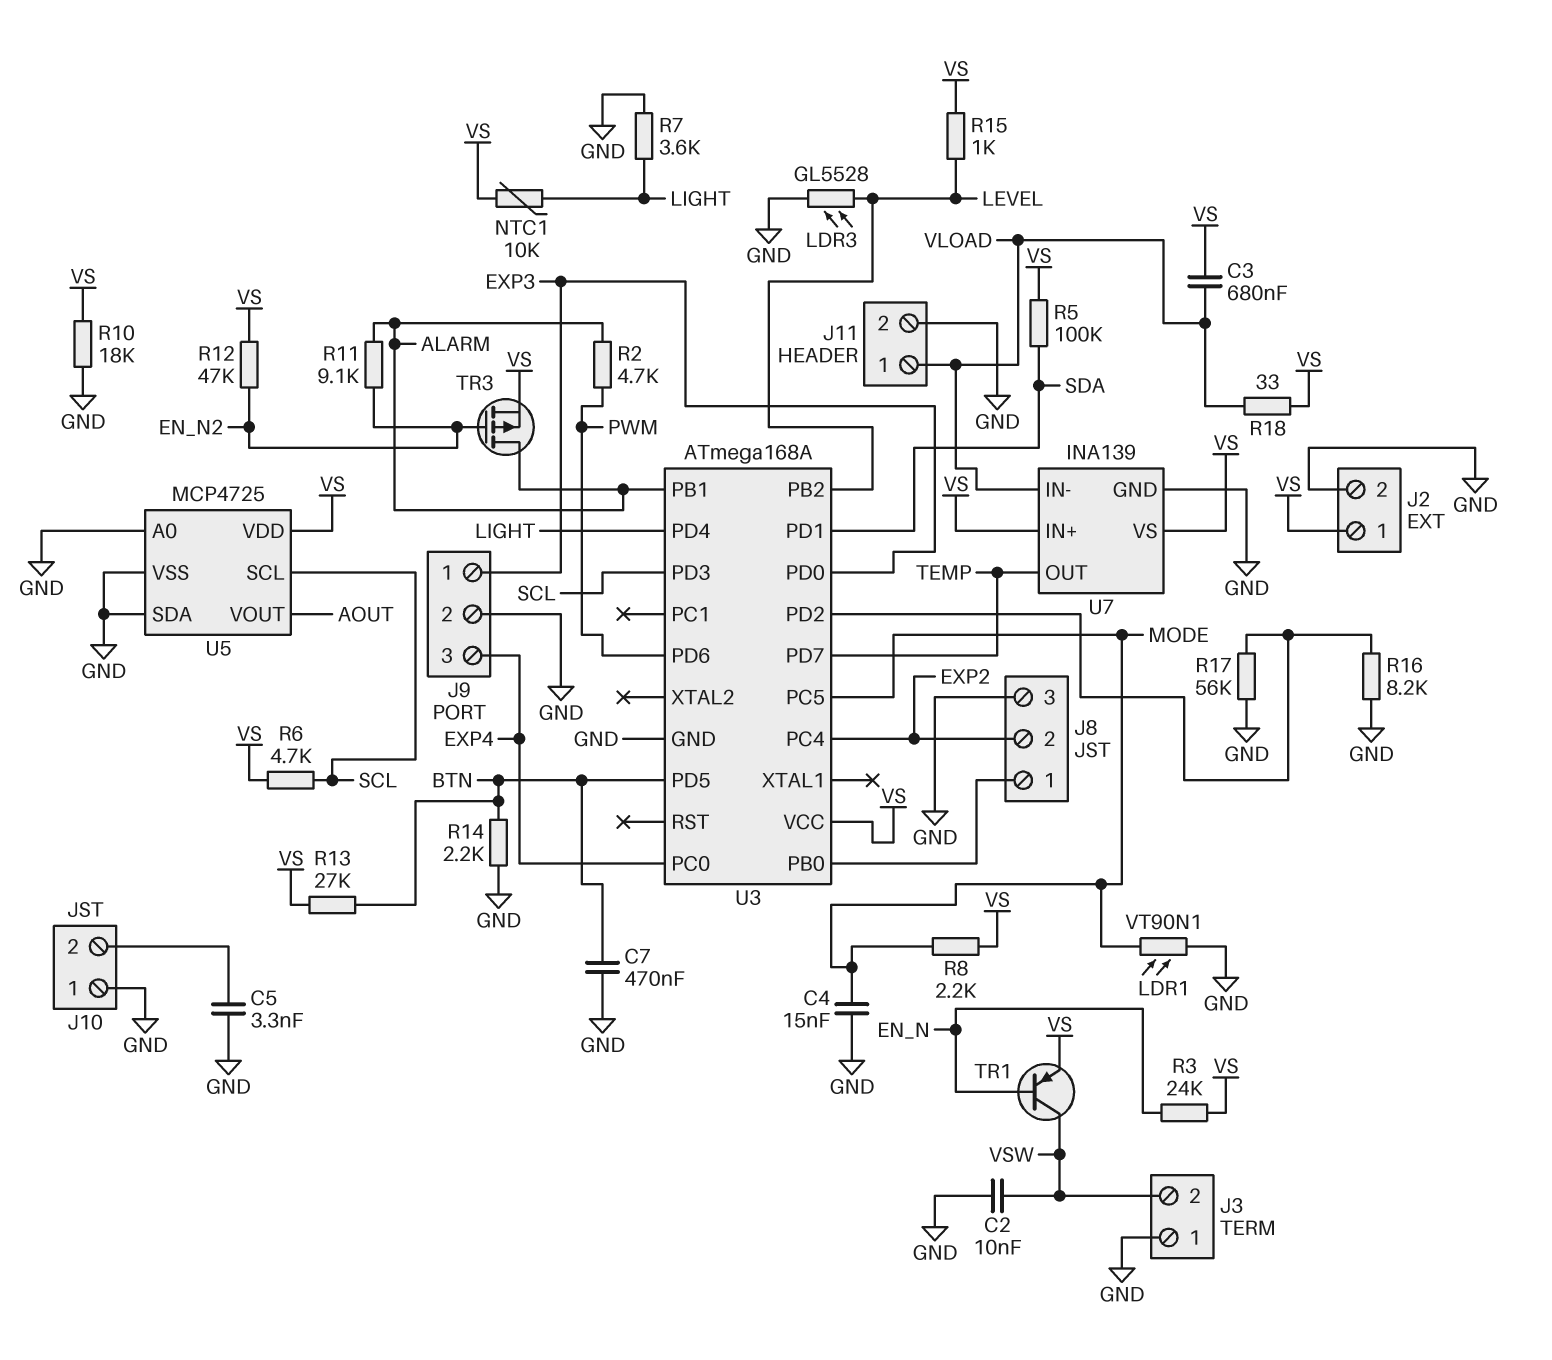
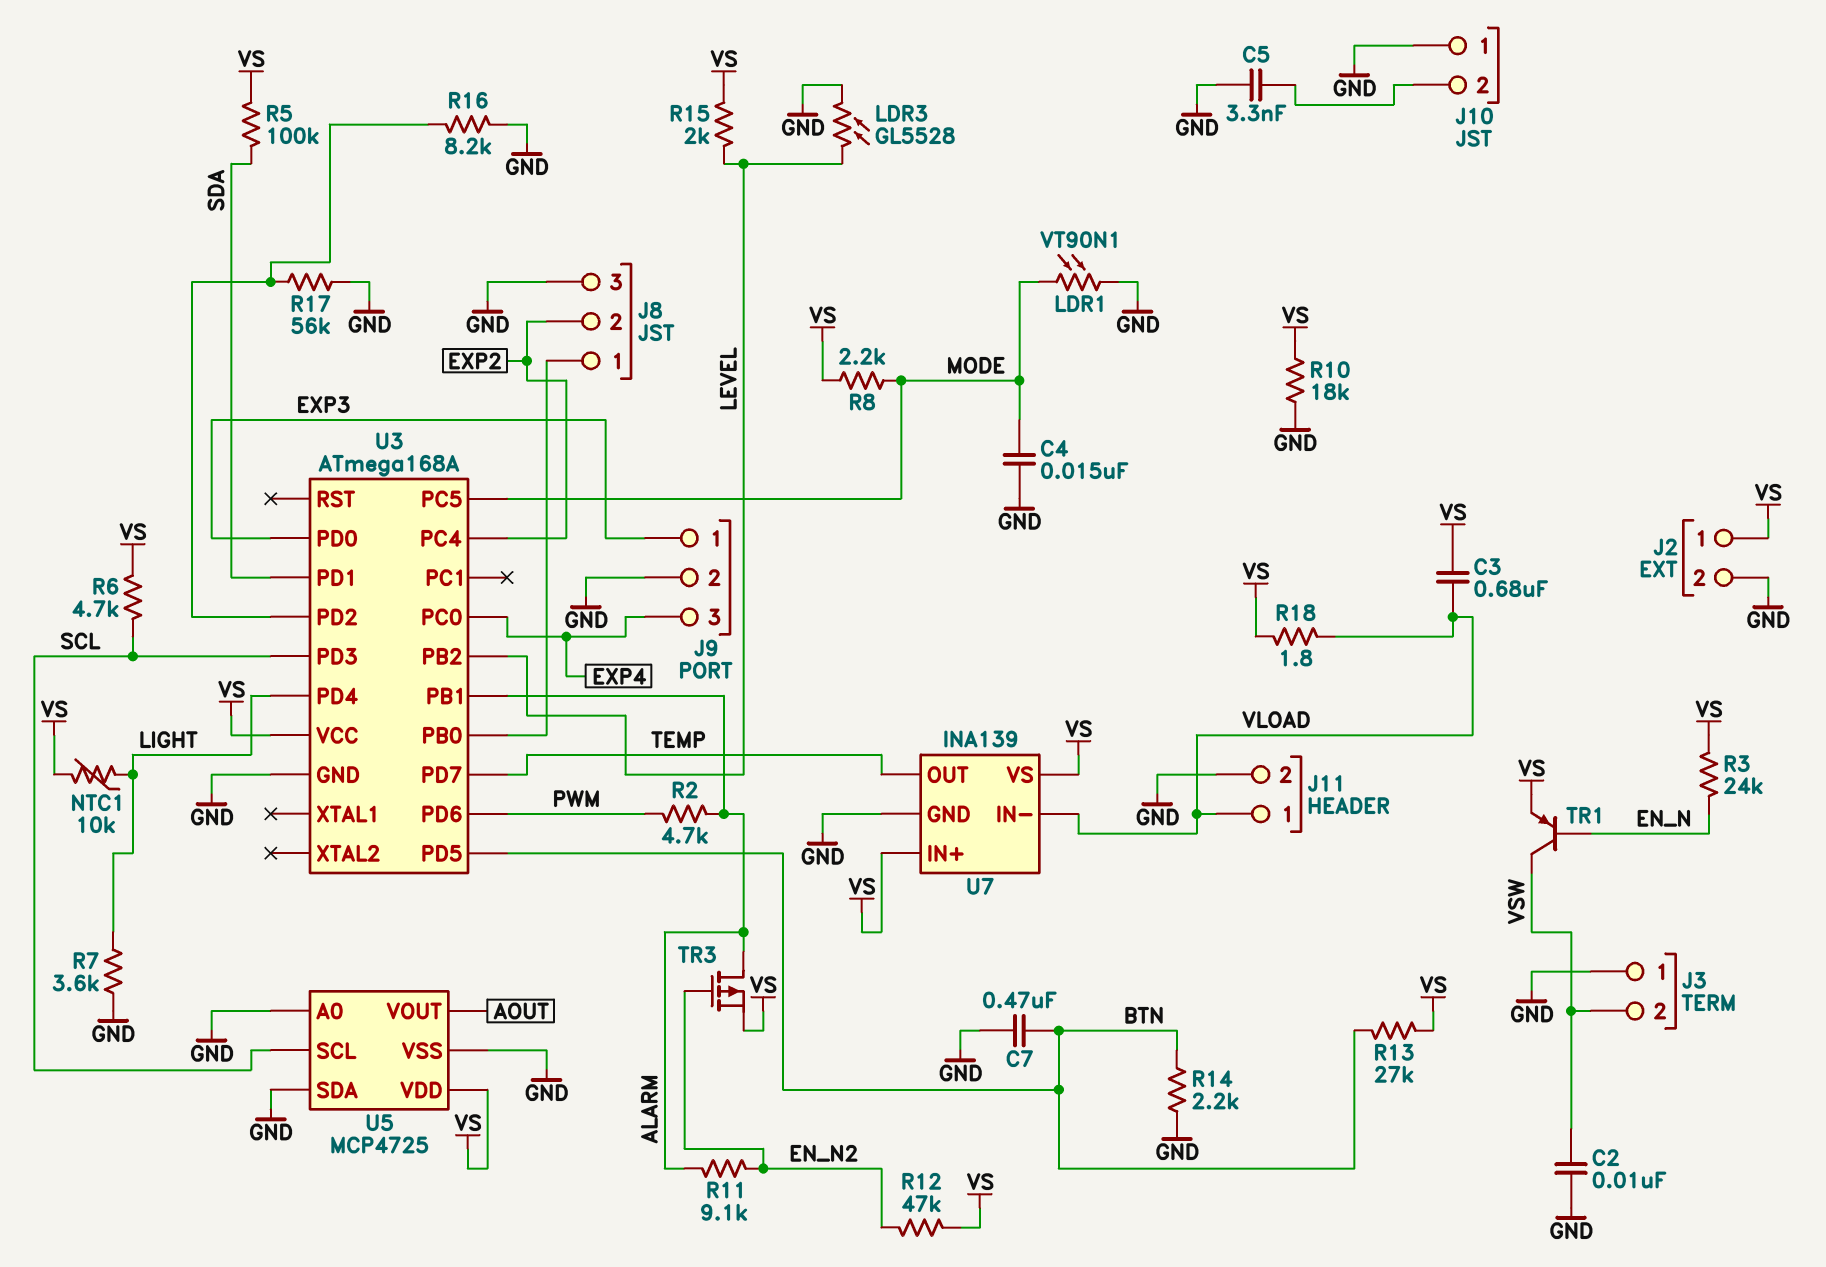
R15: 1k (LEVEL, VS) -> 2k (LEVEL, VS)
R18: 33 (VLOAD, VS) -> 1.8 (VLOAD, VS)

